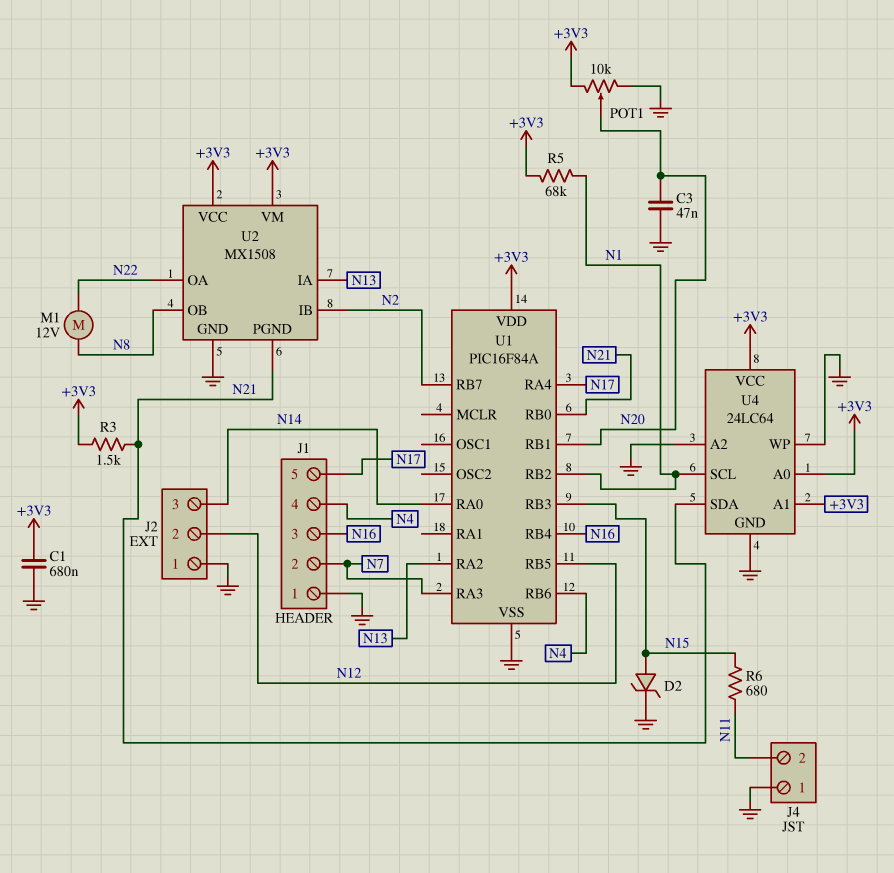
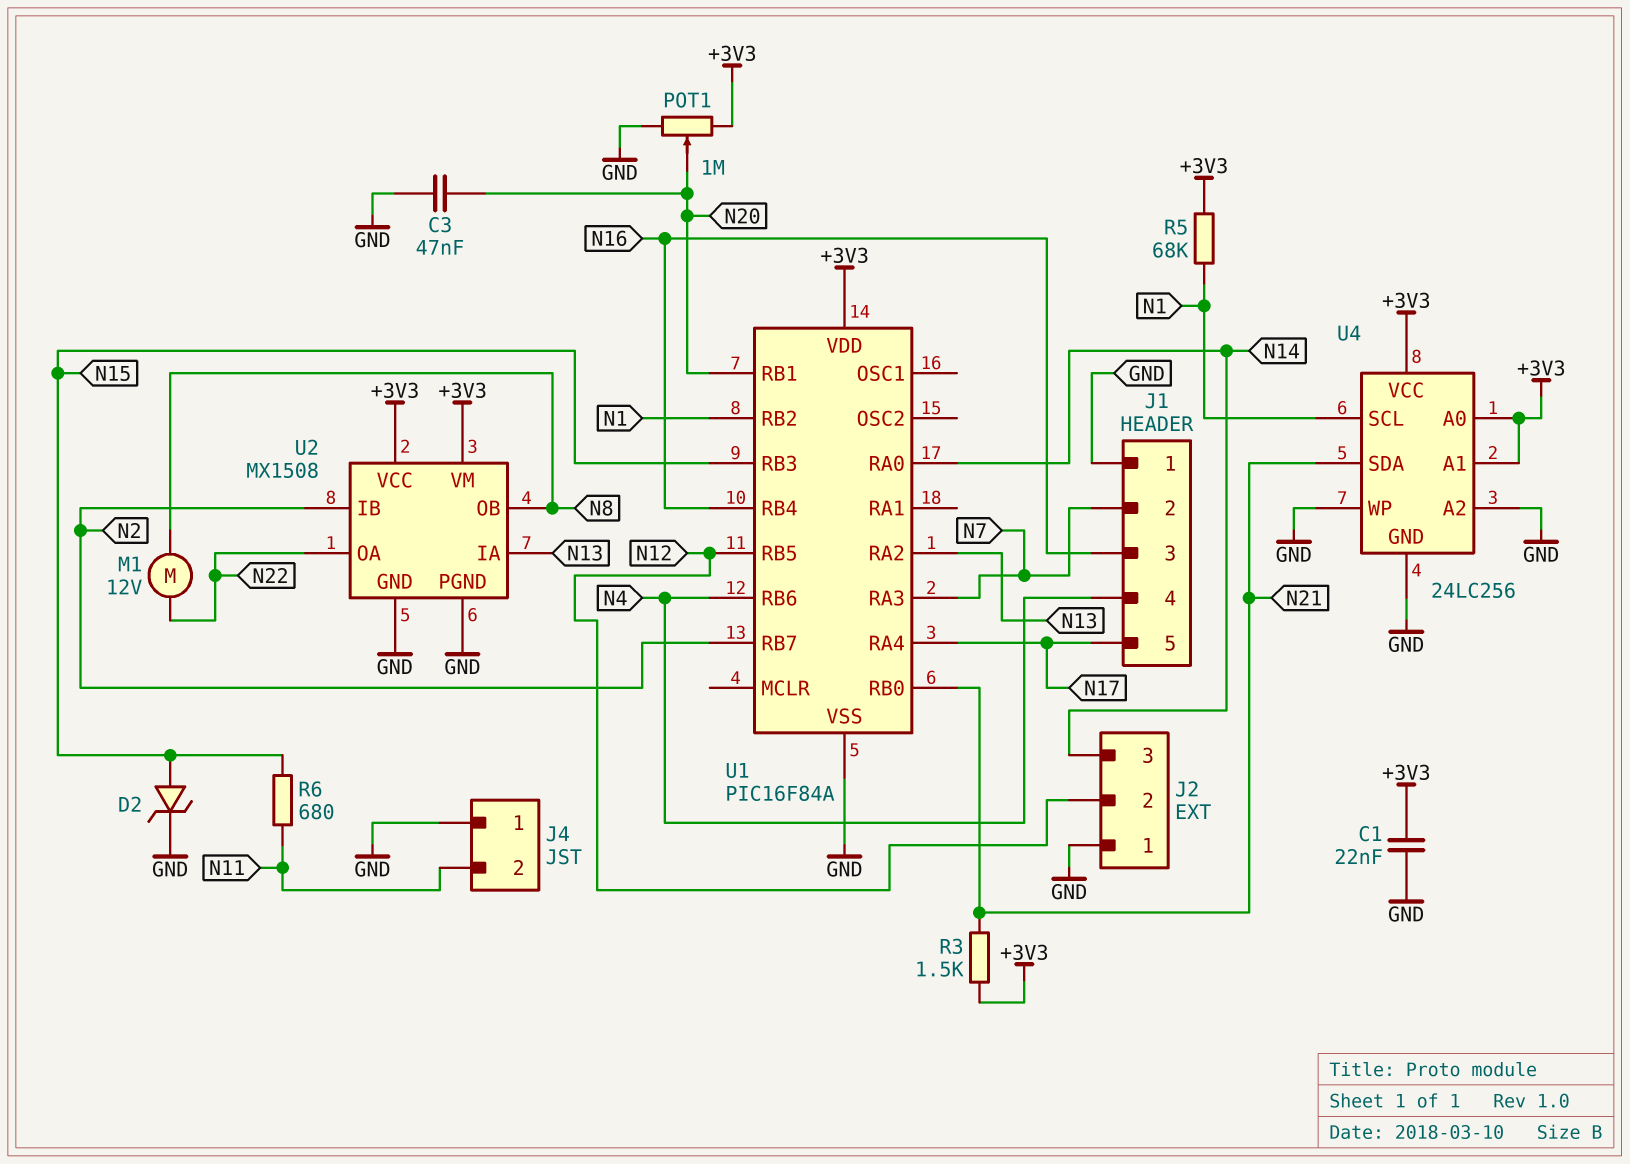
C1: 680nF (+3V3, GND) -> 22nF (+3V3, GND)
POT1: 10k (+3V3, GND, wiper N20) -> 1M (+3V3, GND, wiper N20)
U2 pin PGND: N21 -> GND
U4: 24LC64 -> 24LC256

